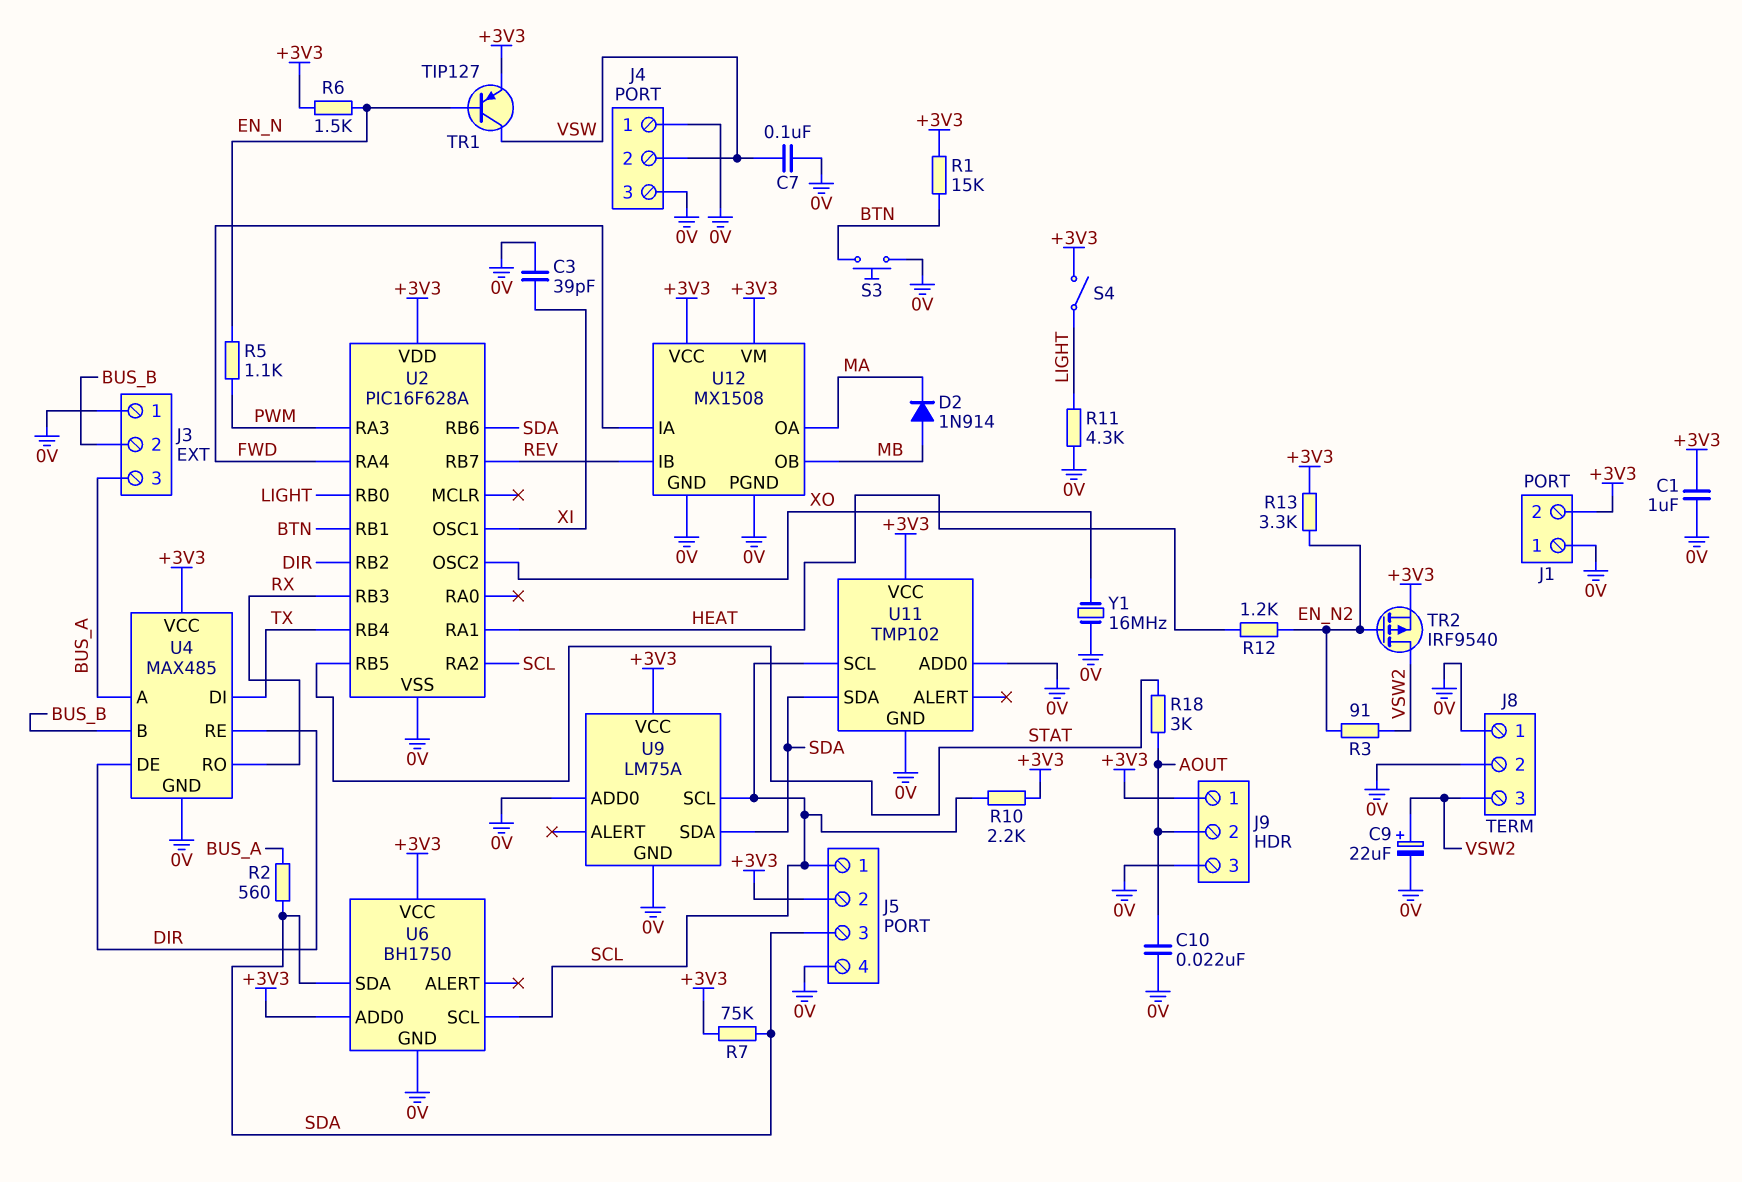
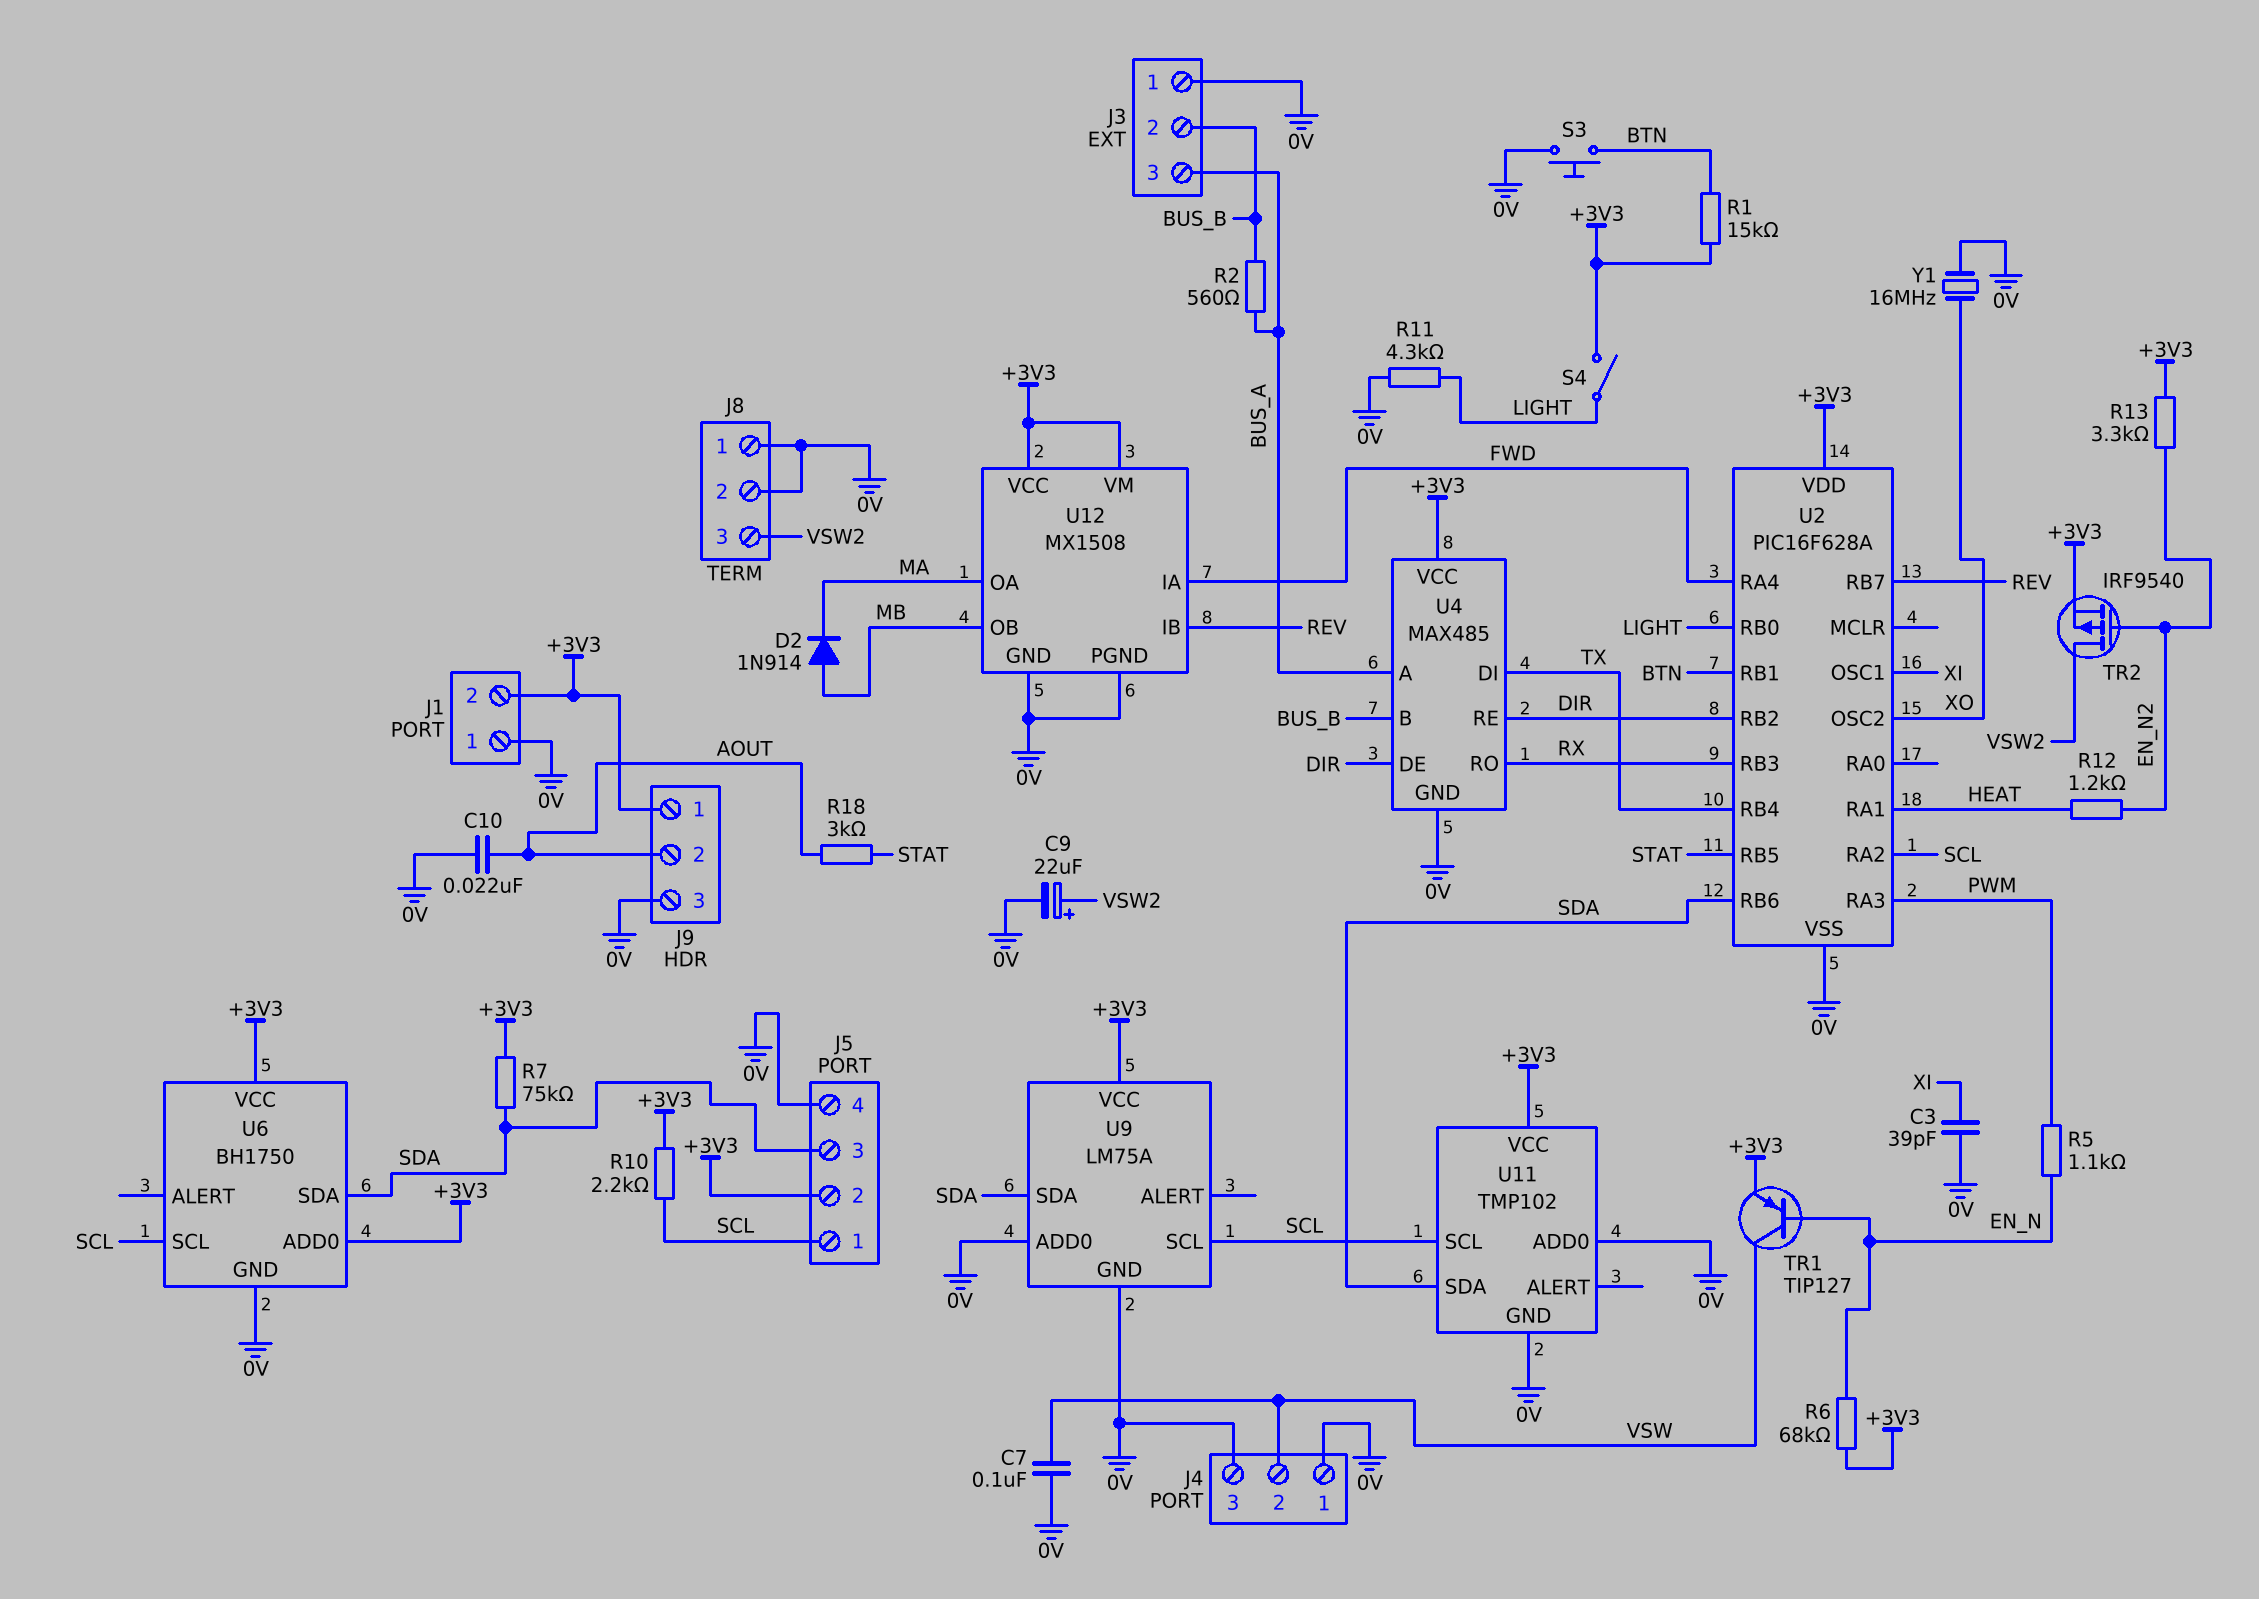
C1: 1uF (+3V3, 0V) -> none
R2: 560 (BUS_A, SDA) -> 560 (BUS_A, BUS_B)
R3: 91 (EN_N2, VSW2) -> none
R6: 1.5k (+3V3, EN_N) -> 68k (+3V3, EN_N)

